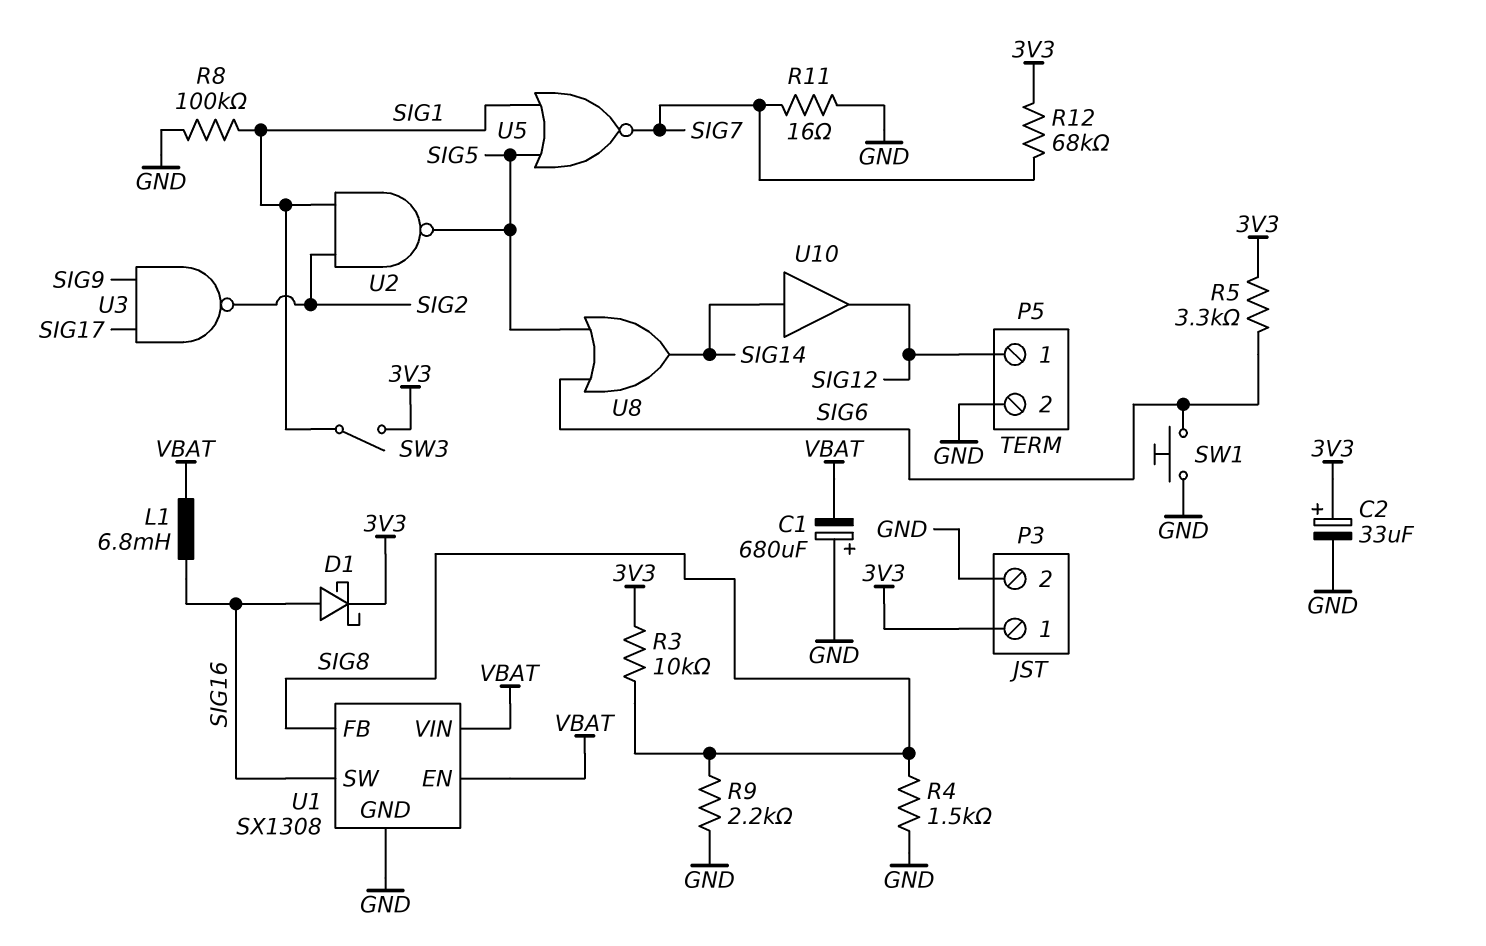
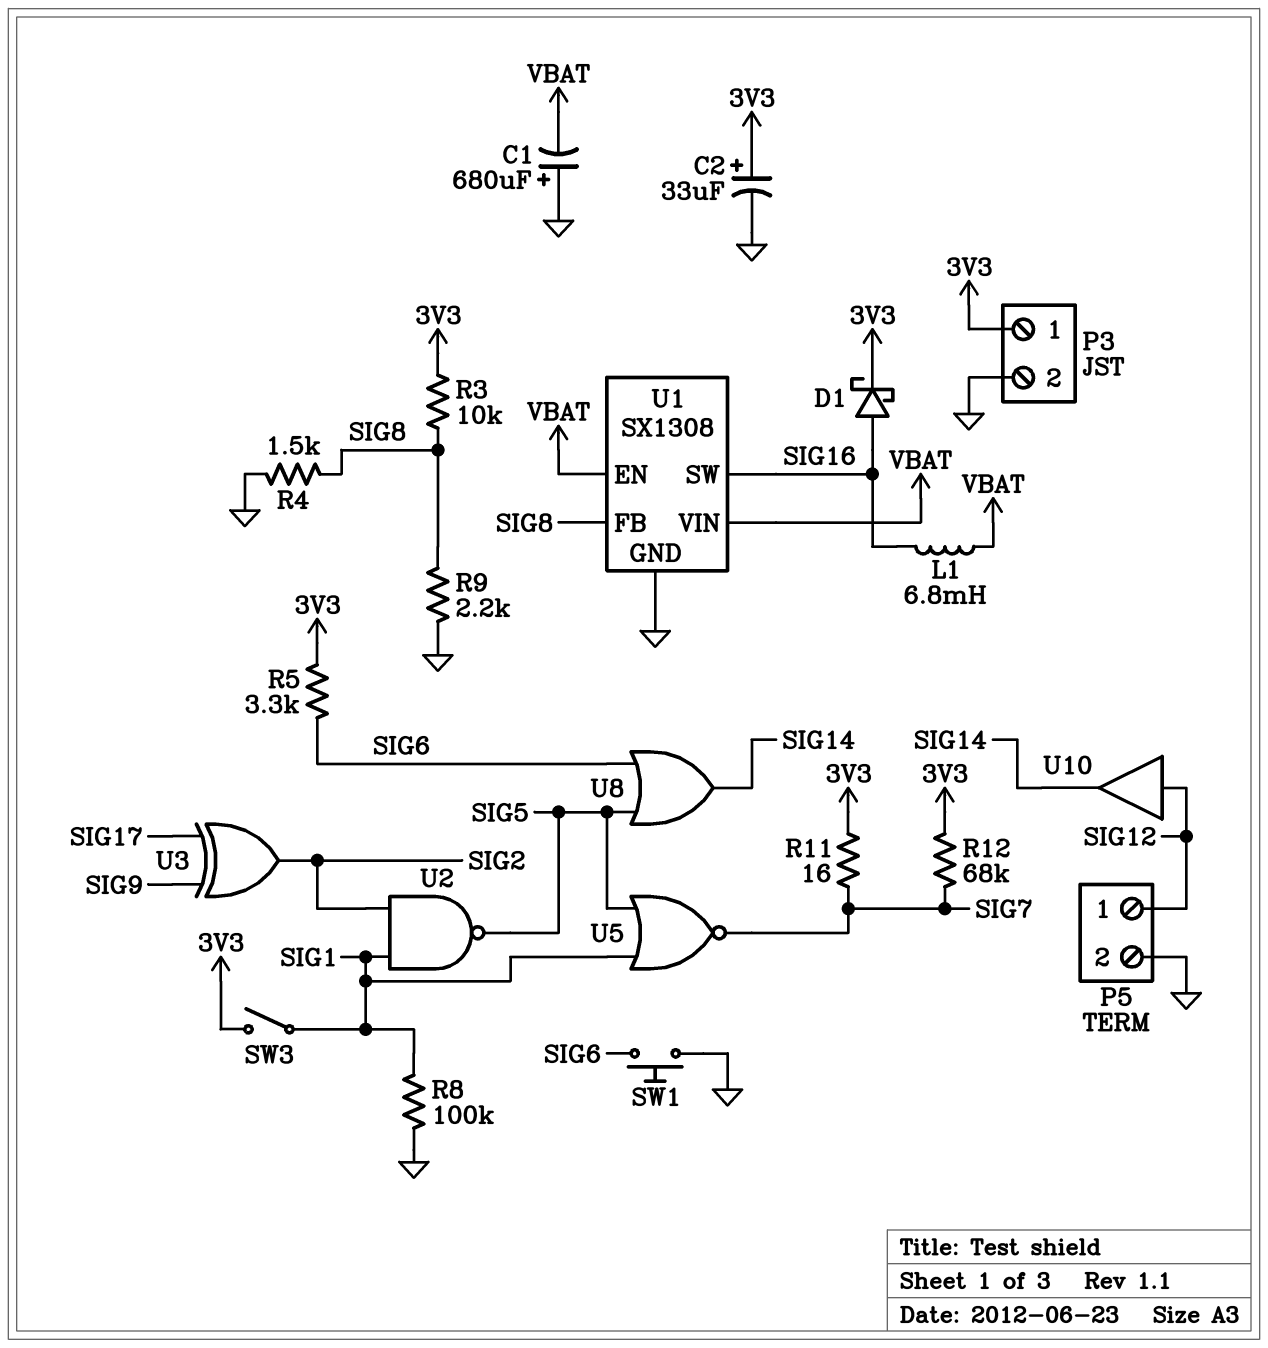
R11: 16 (GND, SIG7) -> 16 (3V3, SIG7)
U3: NAND (in SIG9, in SIG17, out SIG2) -> XOR (in SIG9, in SIG17, out SIG2)
U10: buffer (in SIG14, out SIG12) -> buffer (in SIG12, out SIG14)

